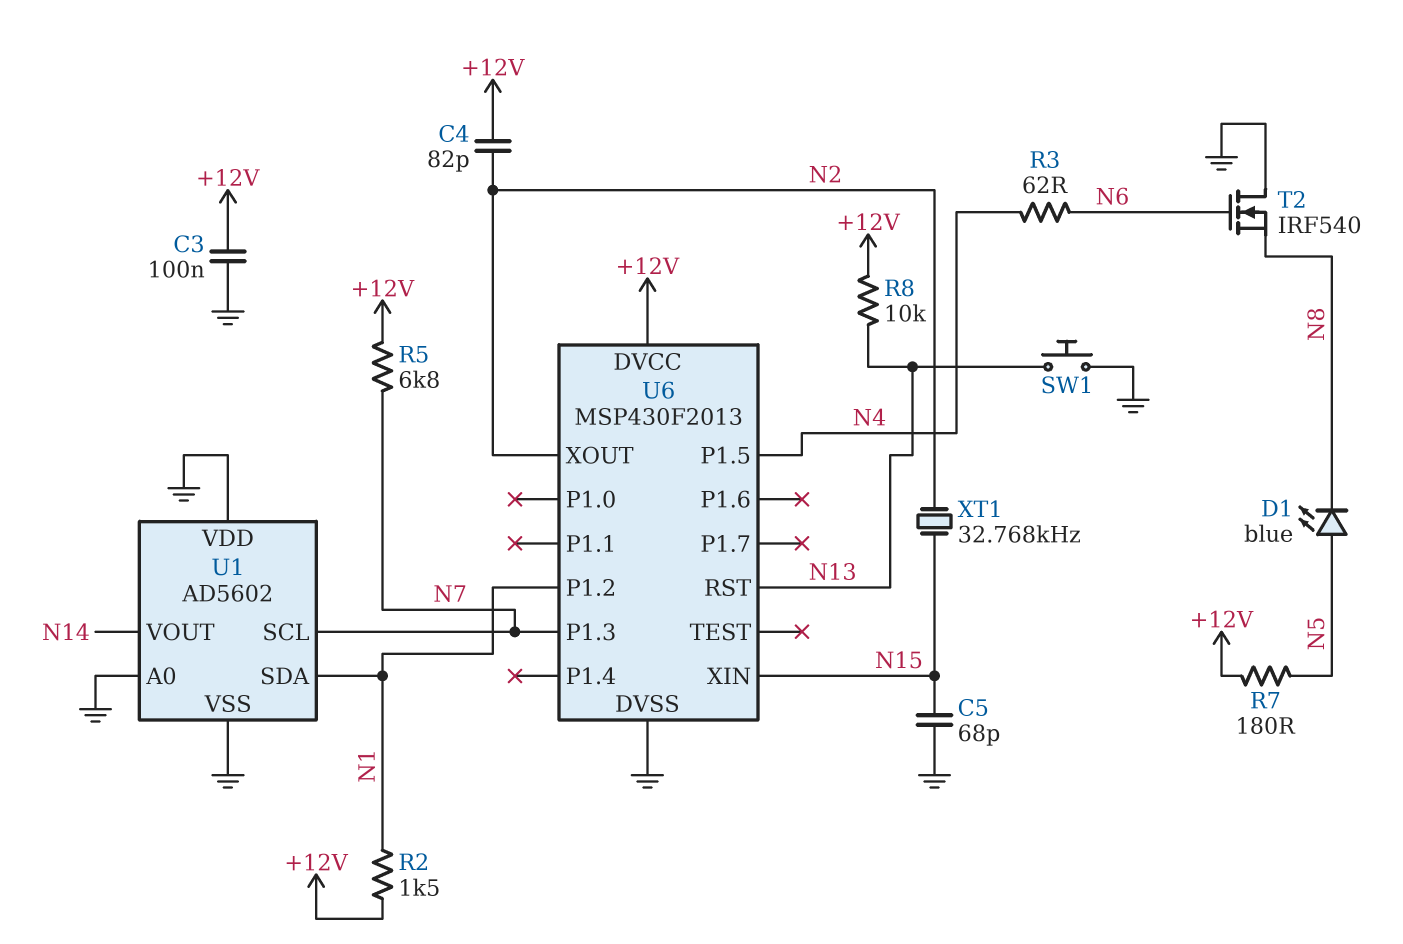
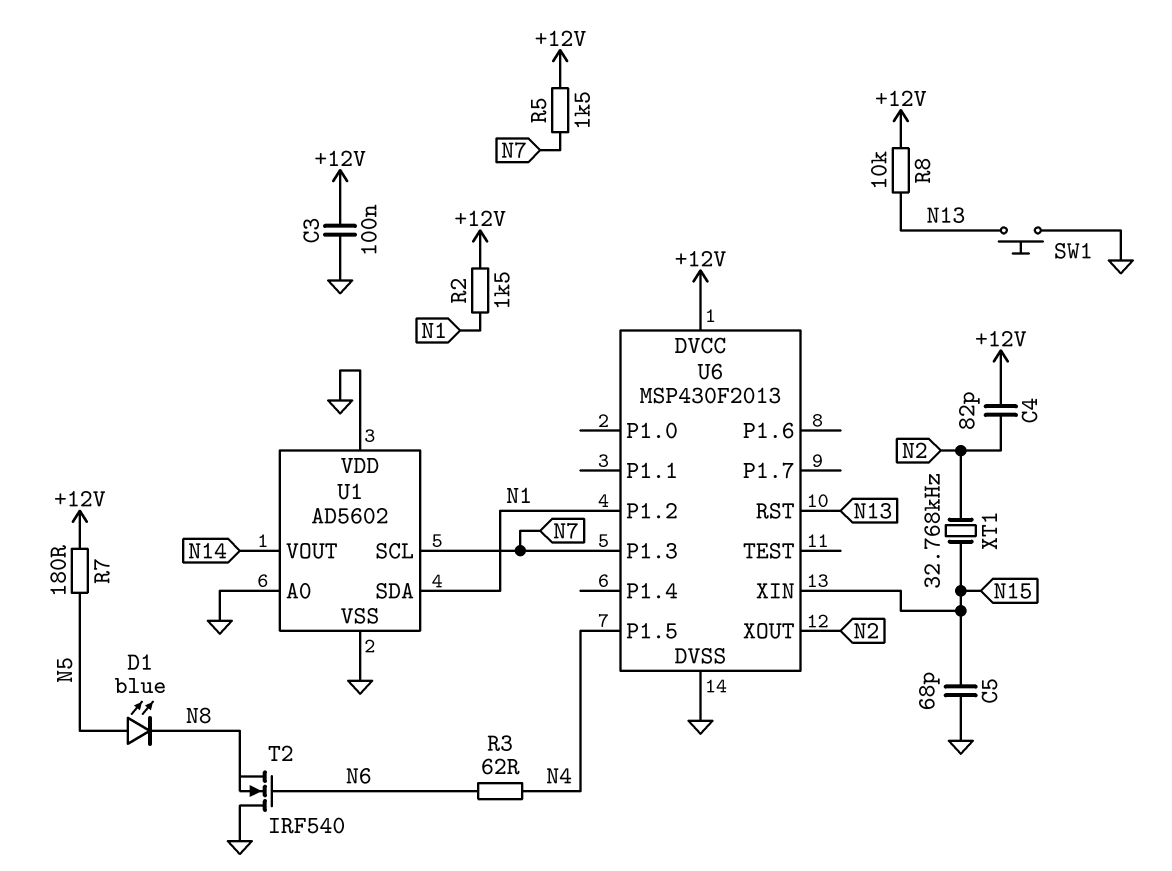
R5: 6.8k (+12V, N7) -> 1.5k (+12V, N7)

